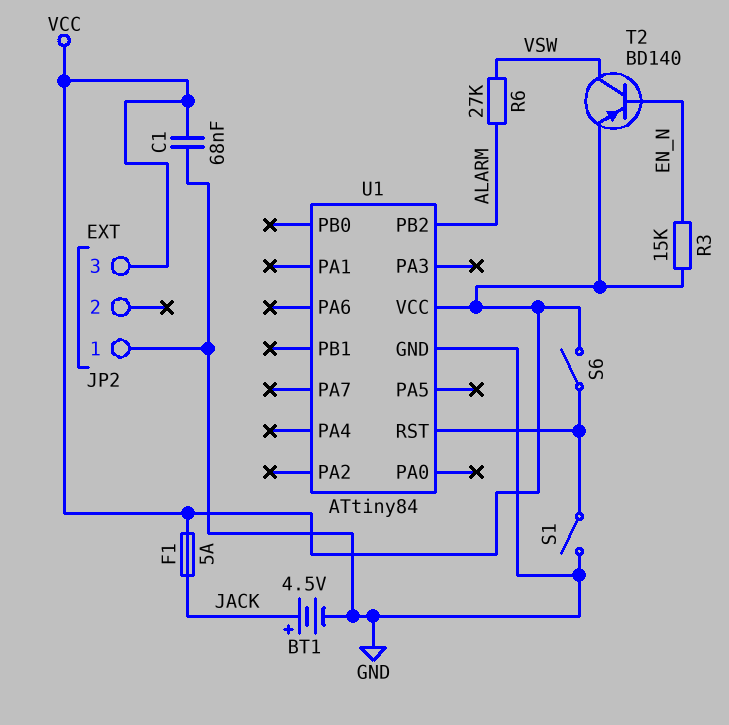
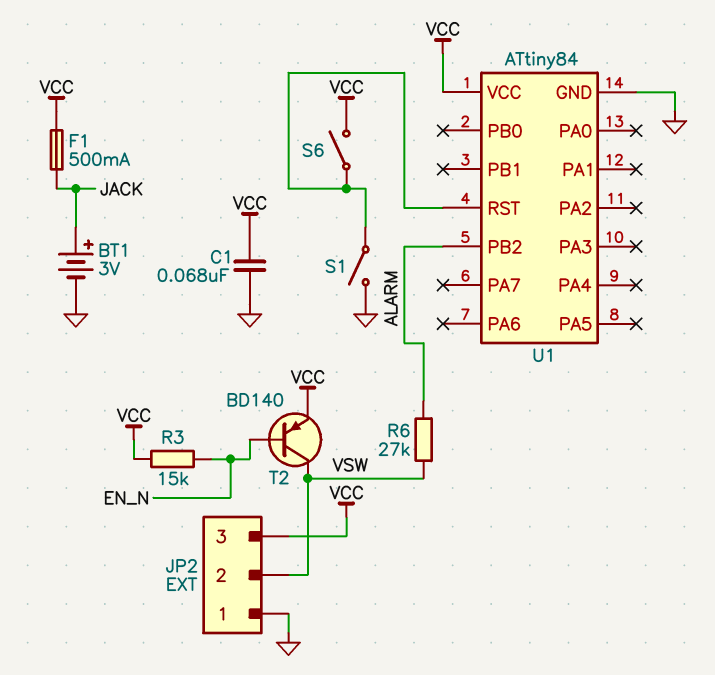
BT1: 4.5V (plus JACK, minus GND) -> 3V (plus JACK, minus GND)
F1: 5A (JACK, VCC) -> 500mA (JACK, VCC)
JP2 pin 2: none -> VSW

